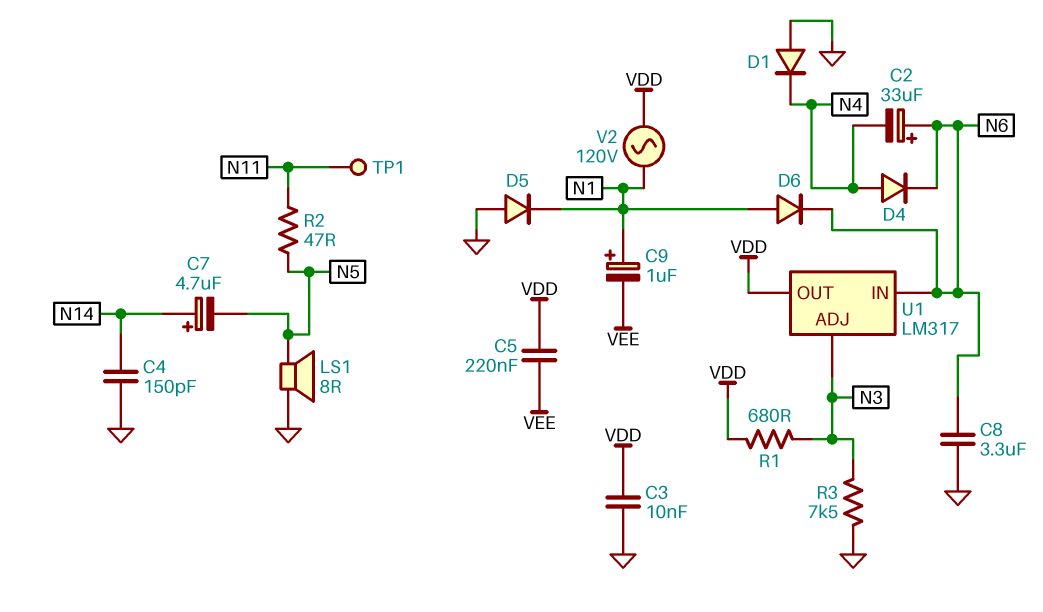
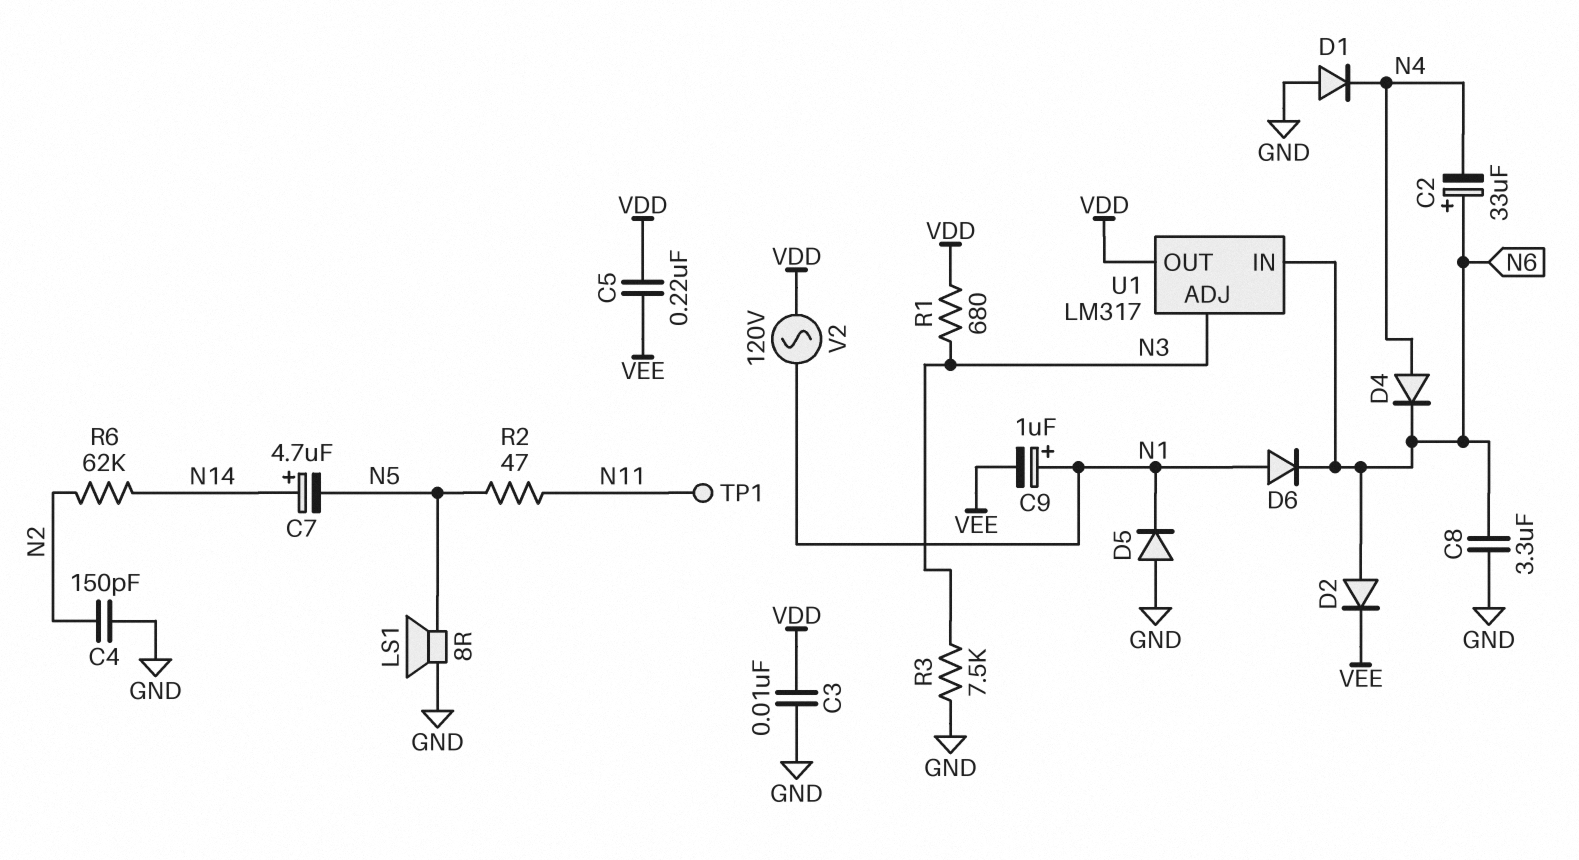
C4: 150pF (GND, N14) -> 150pF (GND, N2)
D2: none -> diode (A N6, K VEE)
R6: none -> 62k (N2, N14)

